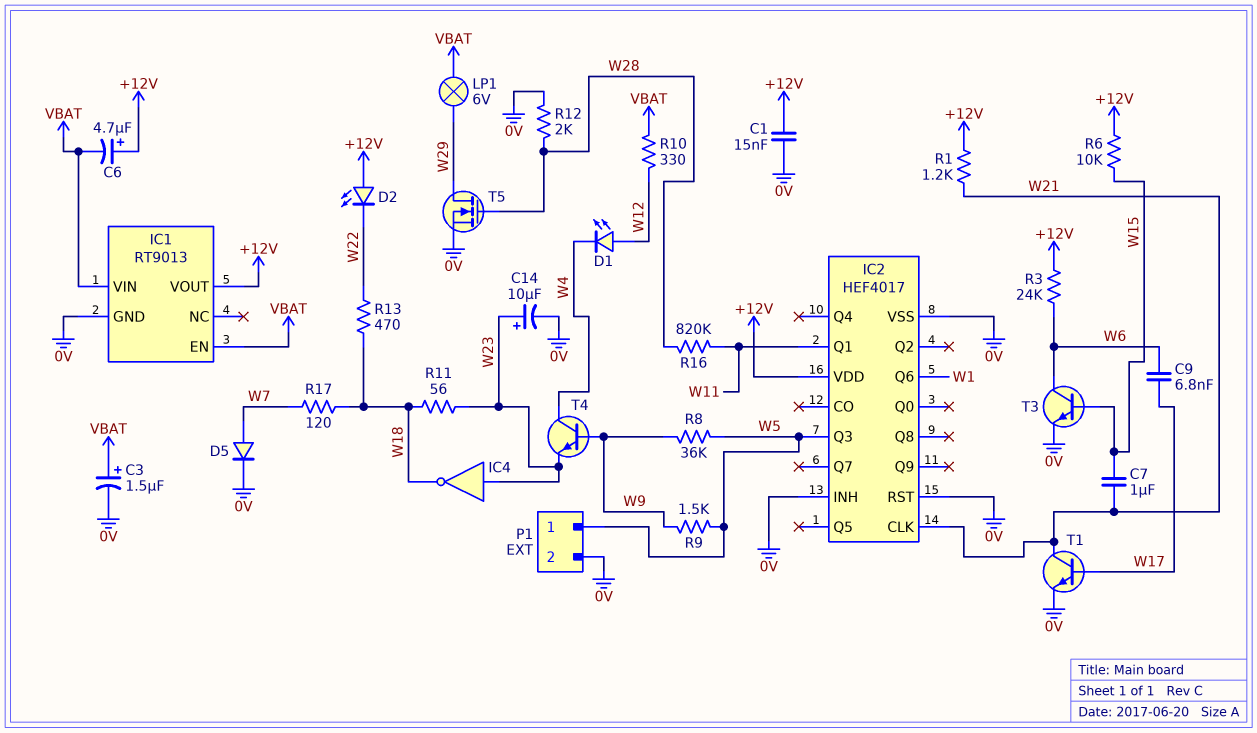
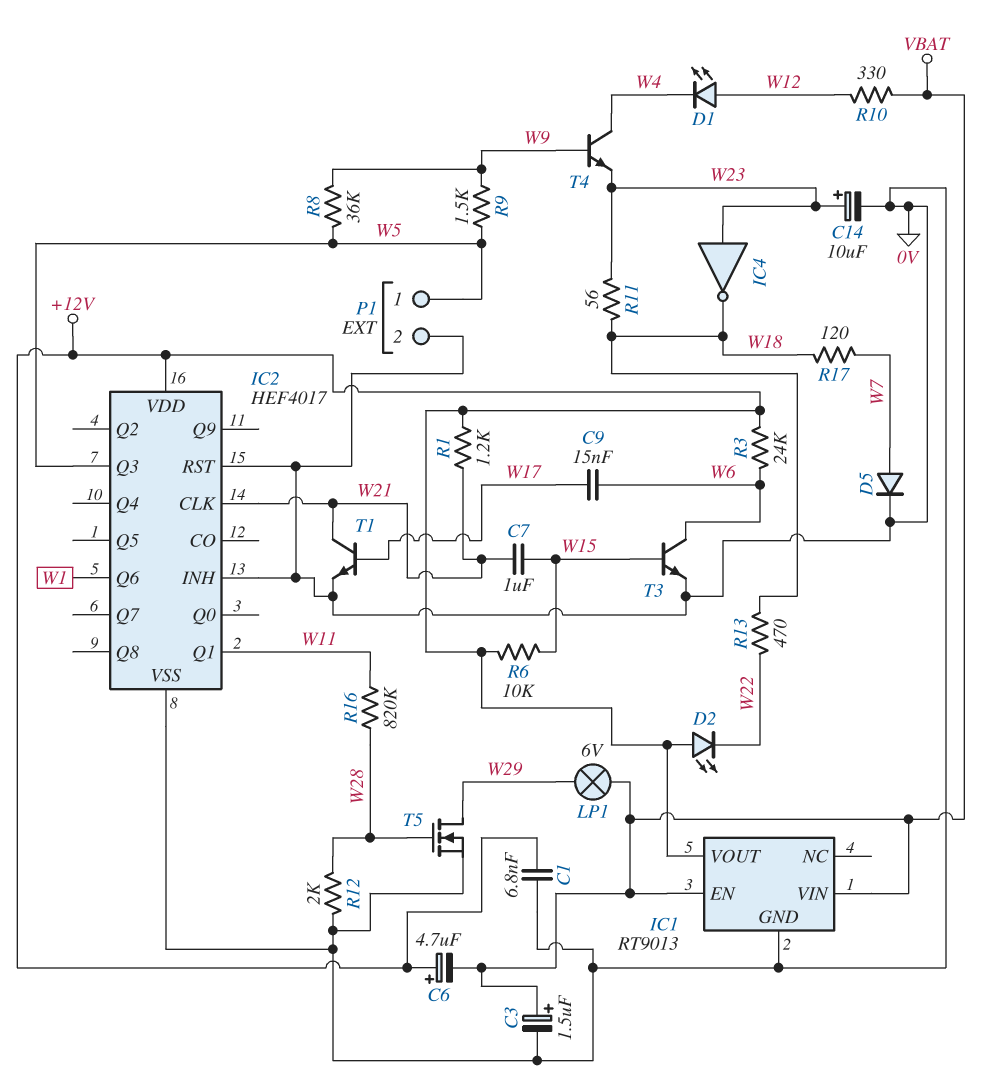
C1: 15nF (+12V, 0V) -> 6.8nF (+12V, 0V)
C9: 6.8nF (W6, W17) -> 15nF (W6, W17)

